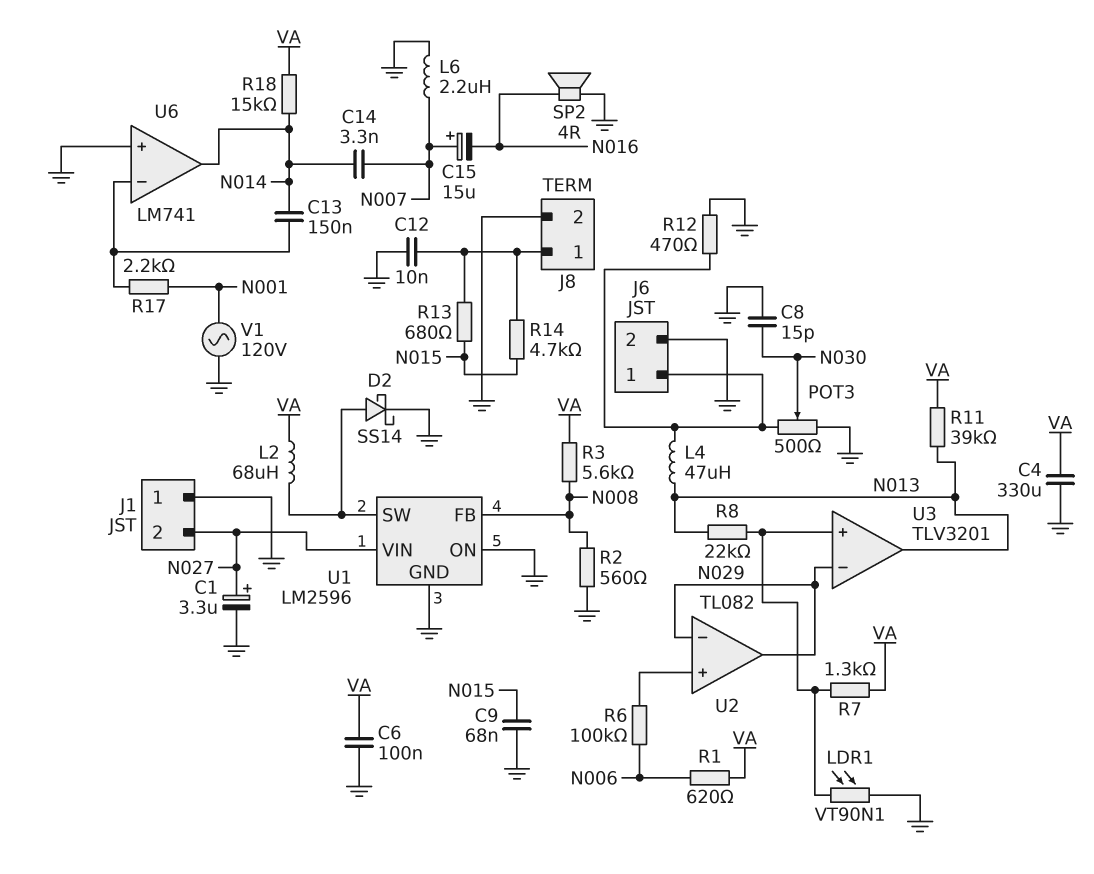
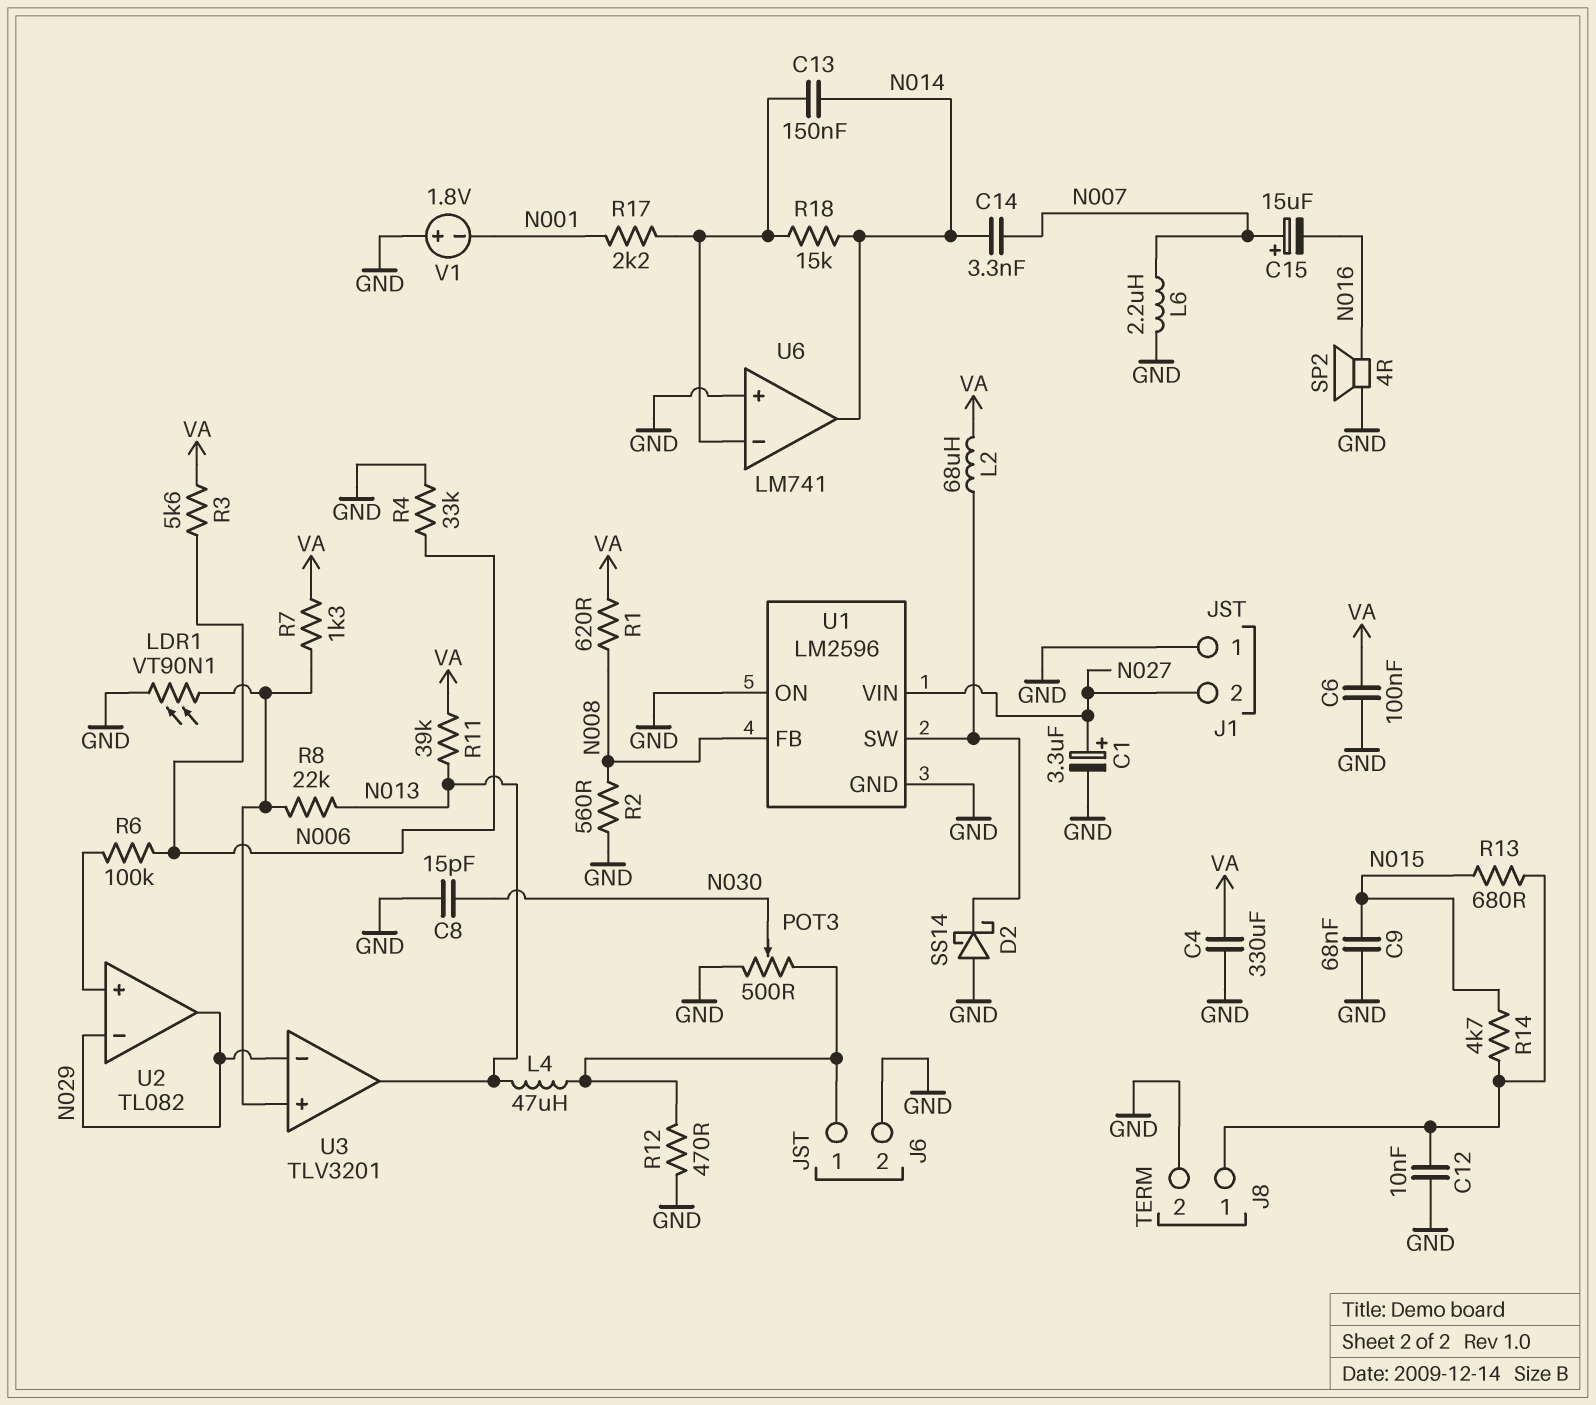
D2: schottky SS14 (A U1/SW, K GND) -> schottky SS14 (A GND, K U1/SW)
R1: 620 (N006, VA) -> 620 (N008, VA)
R3: 5.6k (N008, VA) -> 5.6k (N006, VA)
R4: none -> 33k (GND, N006)
R18: 15k (N014, VA) -> 15k (N014, U6/in-)
V1: AC 120V (GND, N001) -> 1.8V (plus GND, minus N001)

